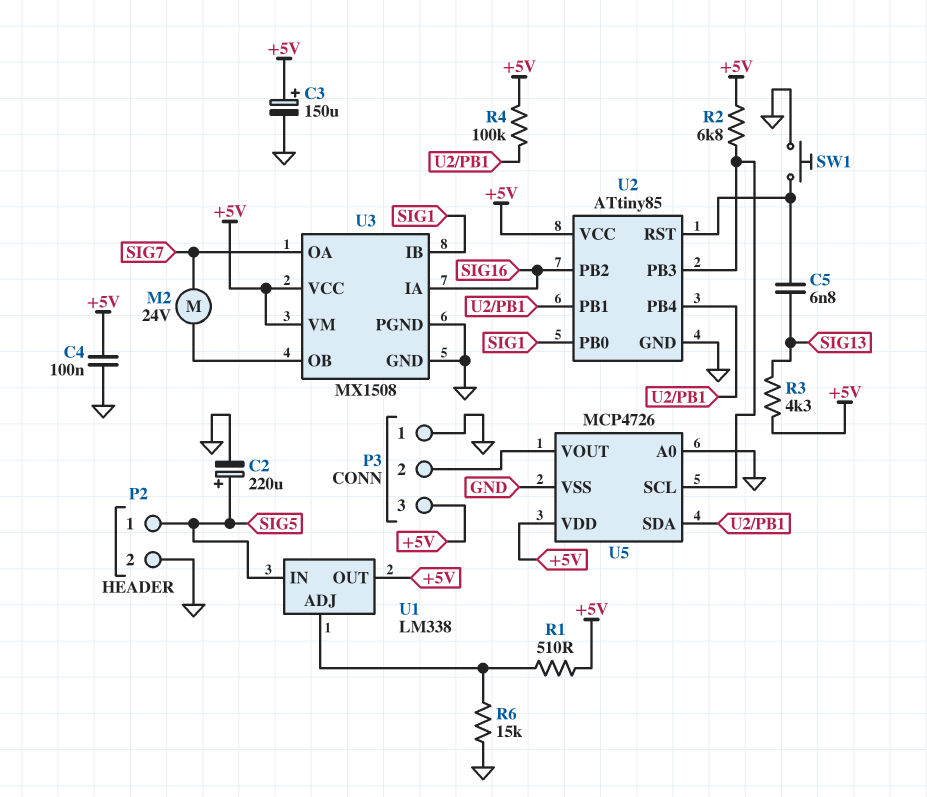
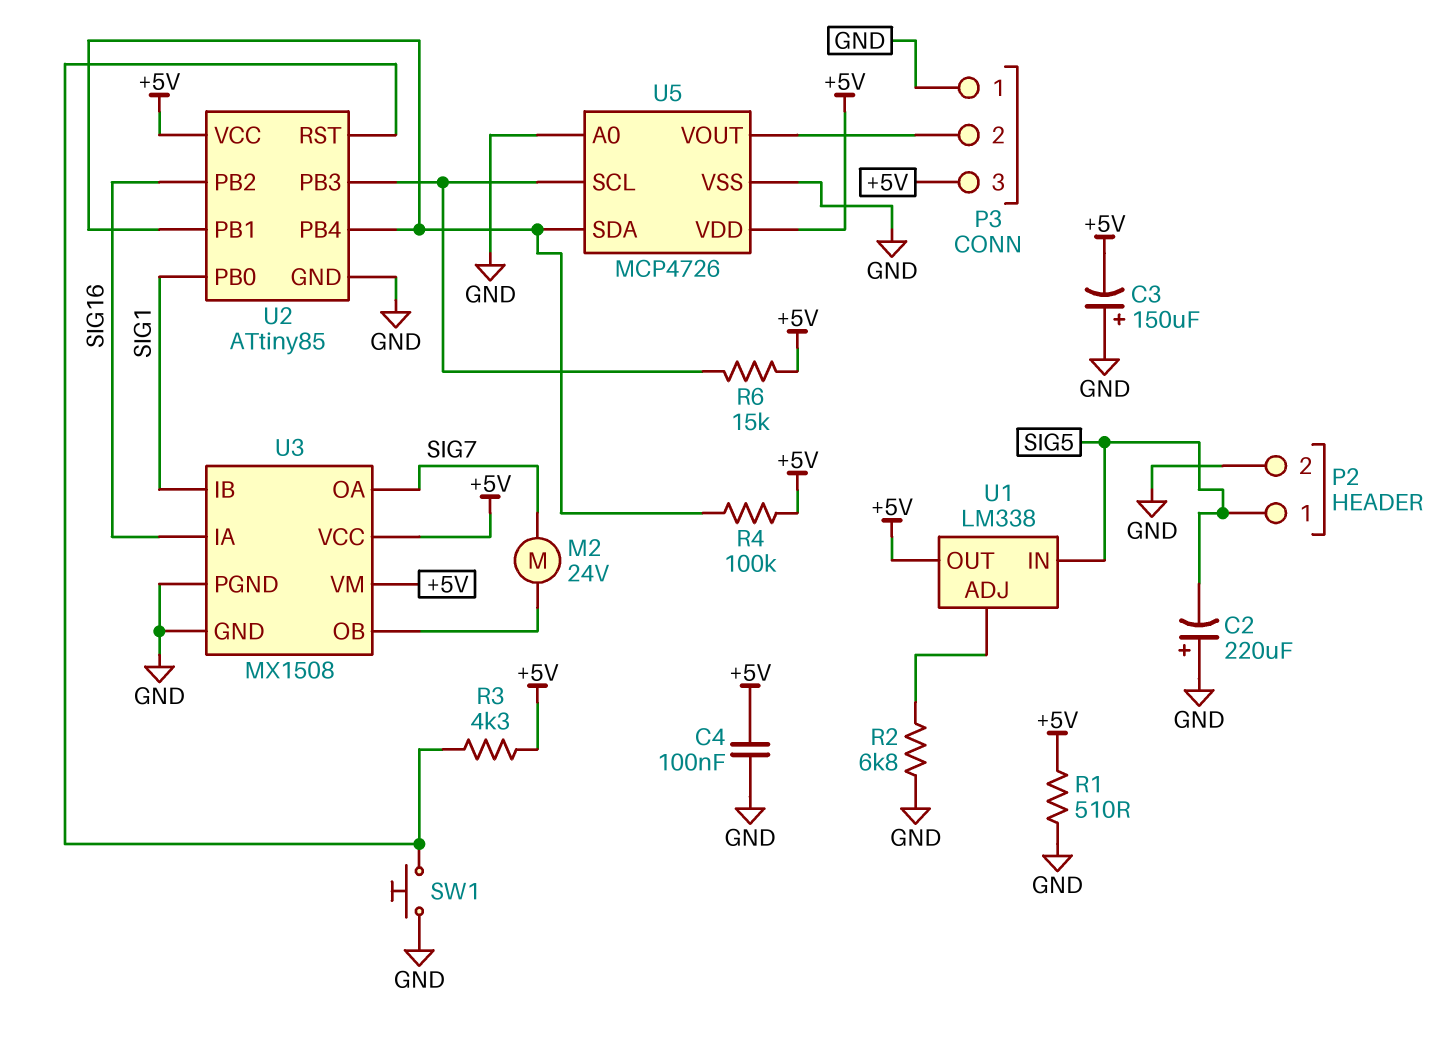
C2: 220uF (plus SIG5, minus GND) -> 220uF (plus GND, minus SIG5)
C3: 150uF (plus +5V, minus GND) -> 150uF (plus GND, minus +5V)
C5: 6.8nF (SIG13, U2/RST) -> none
R1: 510 (+5V, U1/ADJ) -> 510 (+5V, GND)
R2: 6.8k (+5V, U2/PB3) -> 6.8k (GND, U1/ADJ)
R3: 4.3k (+5V, SIG13) -> 4.3k (+5V, U2/RST)
R6: 15k (GND, U1/ADJ) -> 15k (+5V, U2/PB3)

